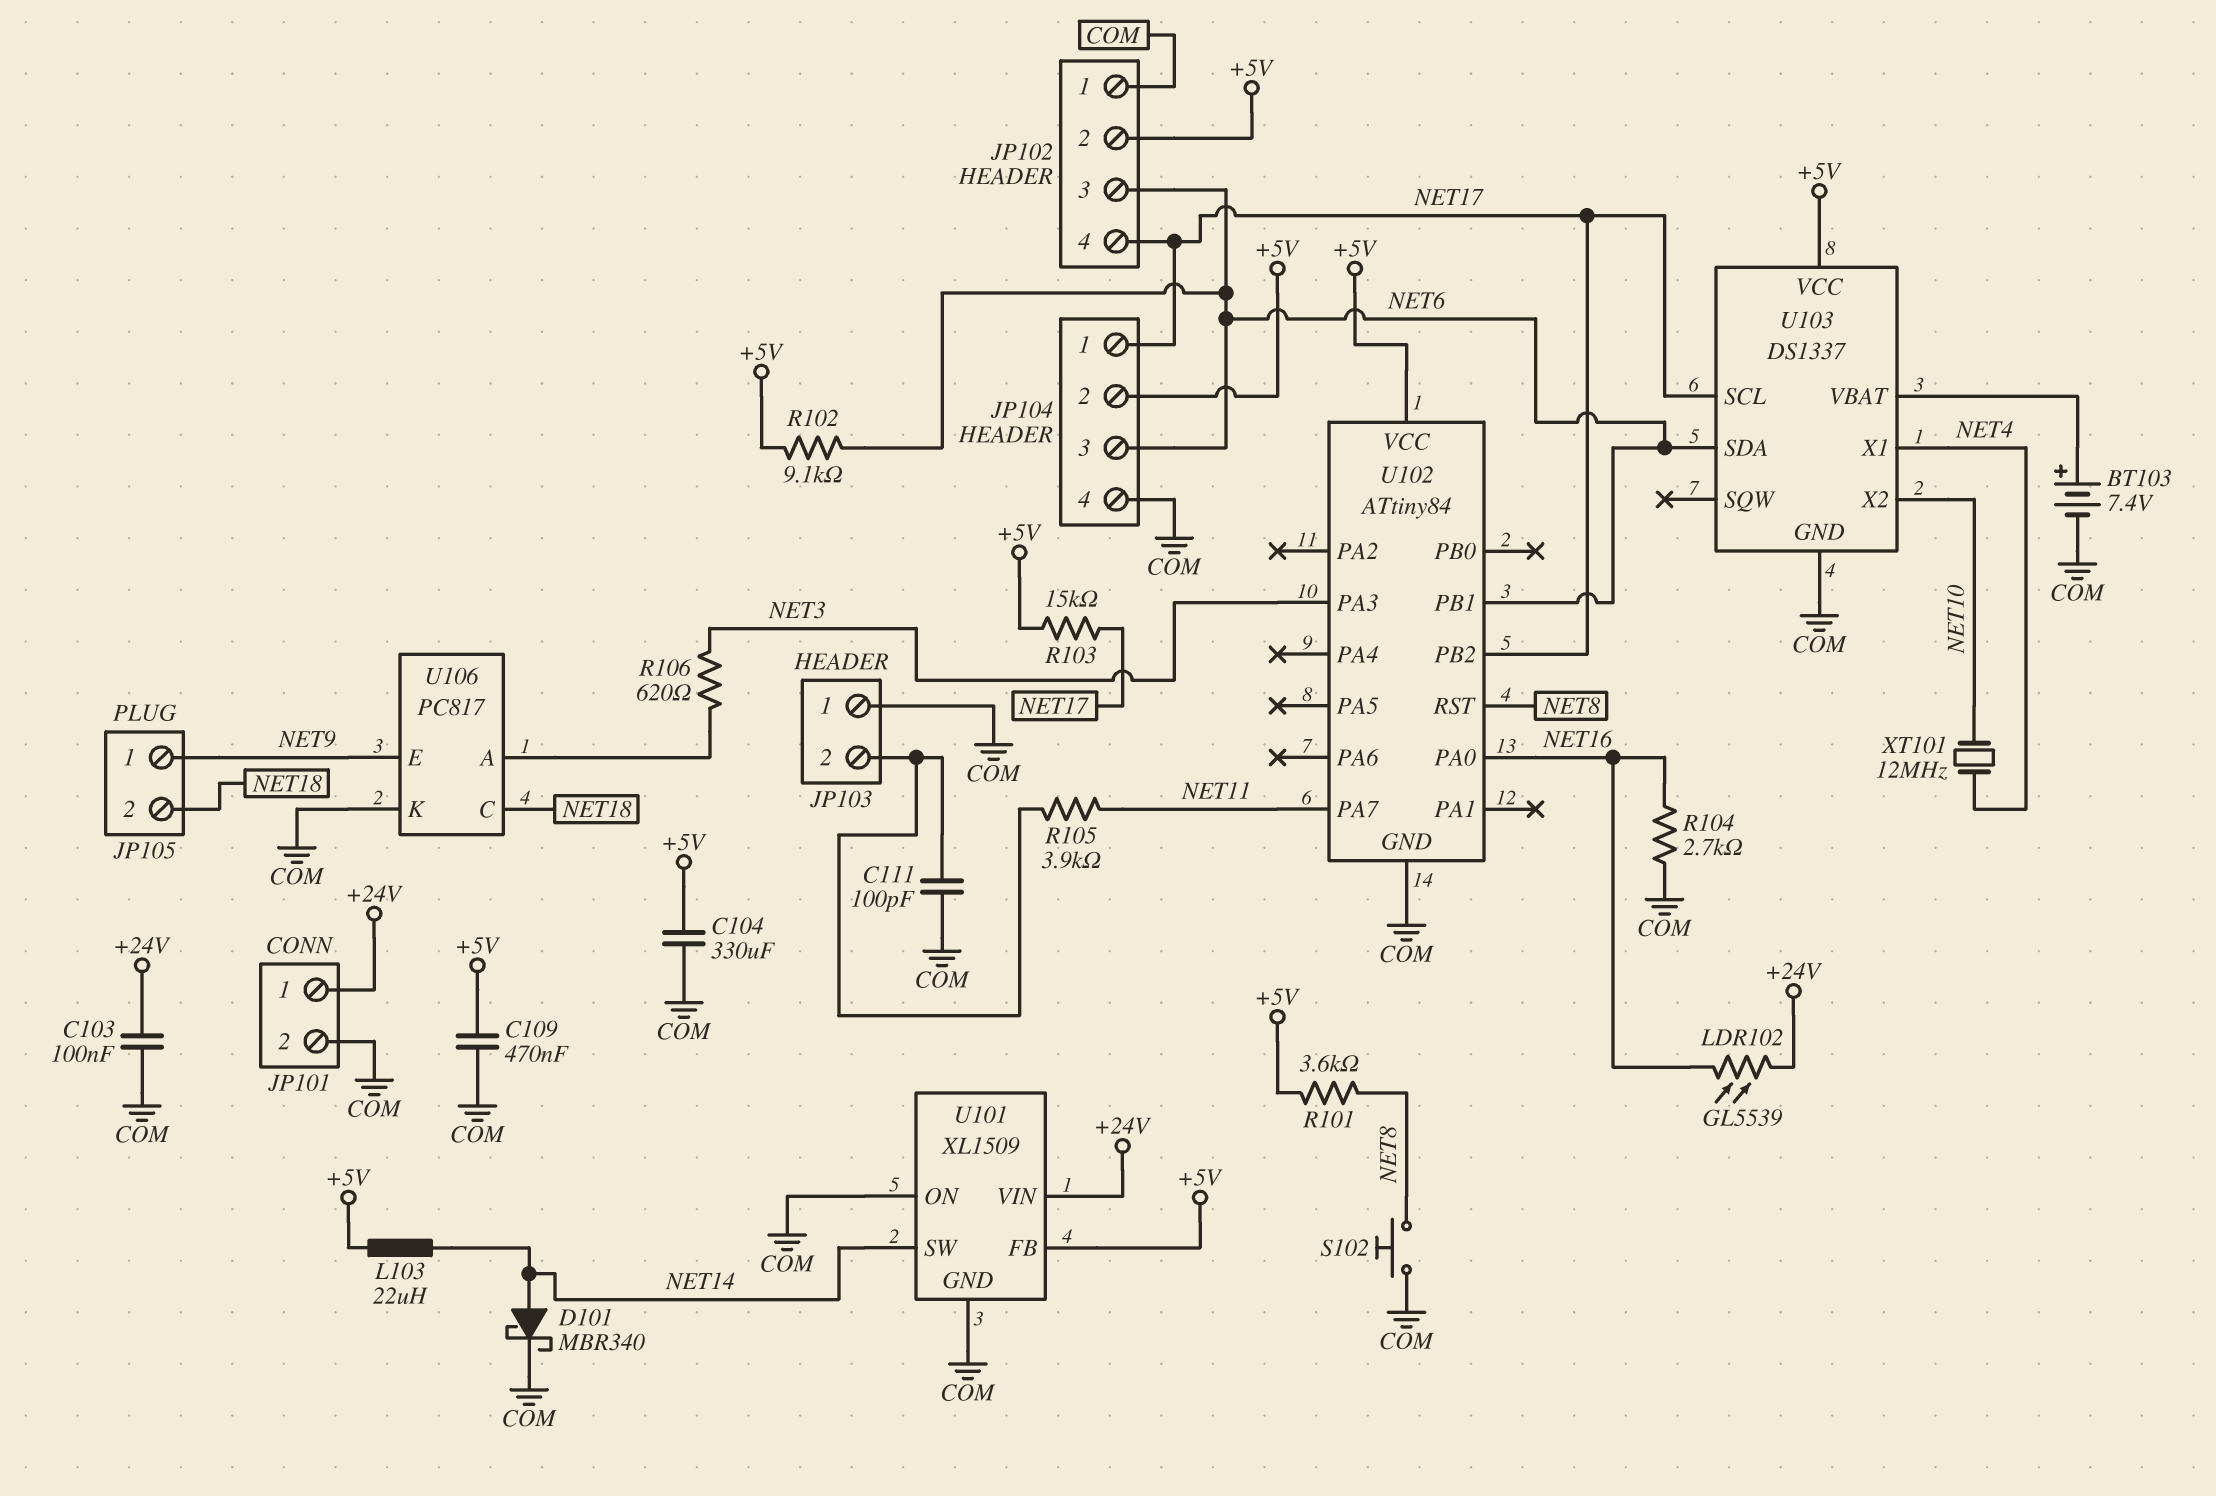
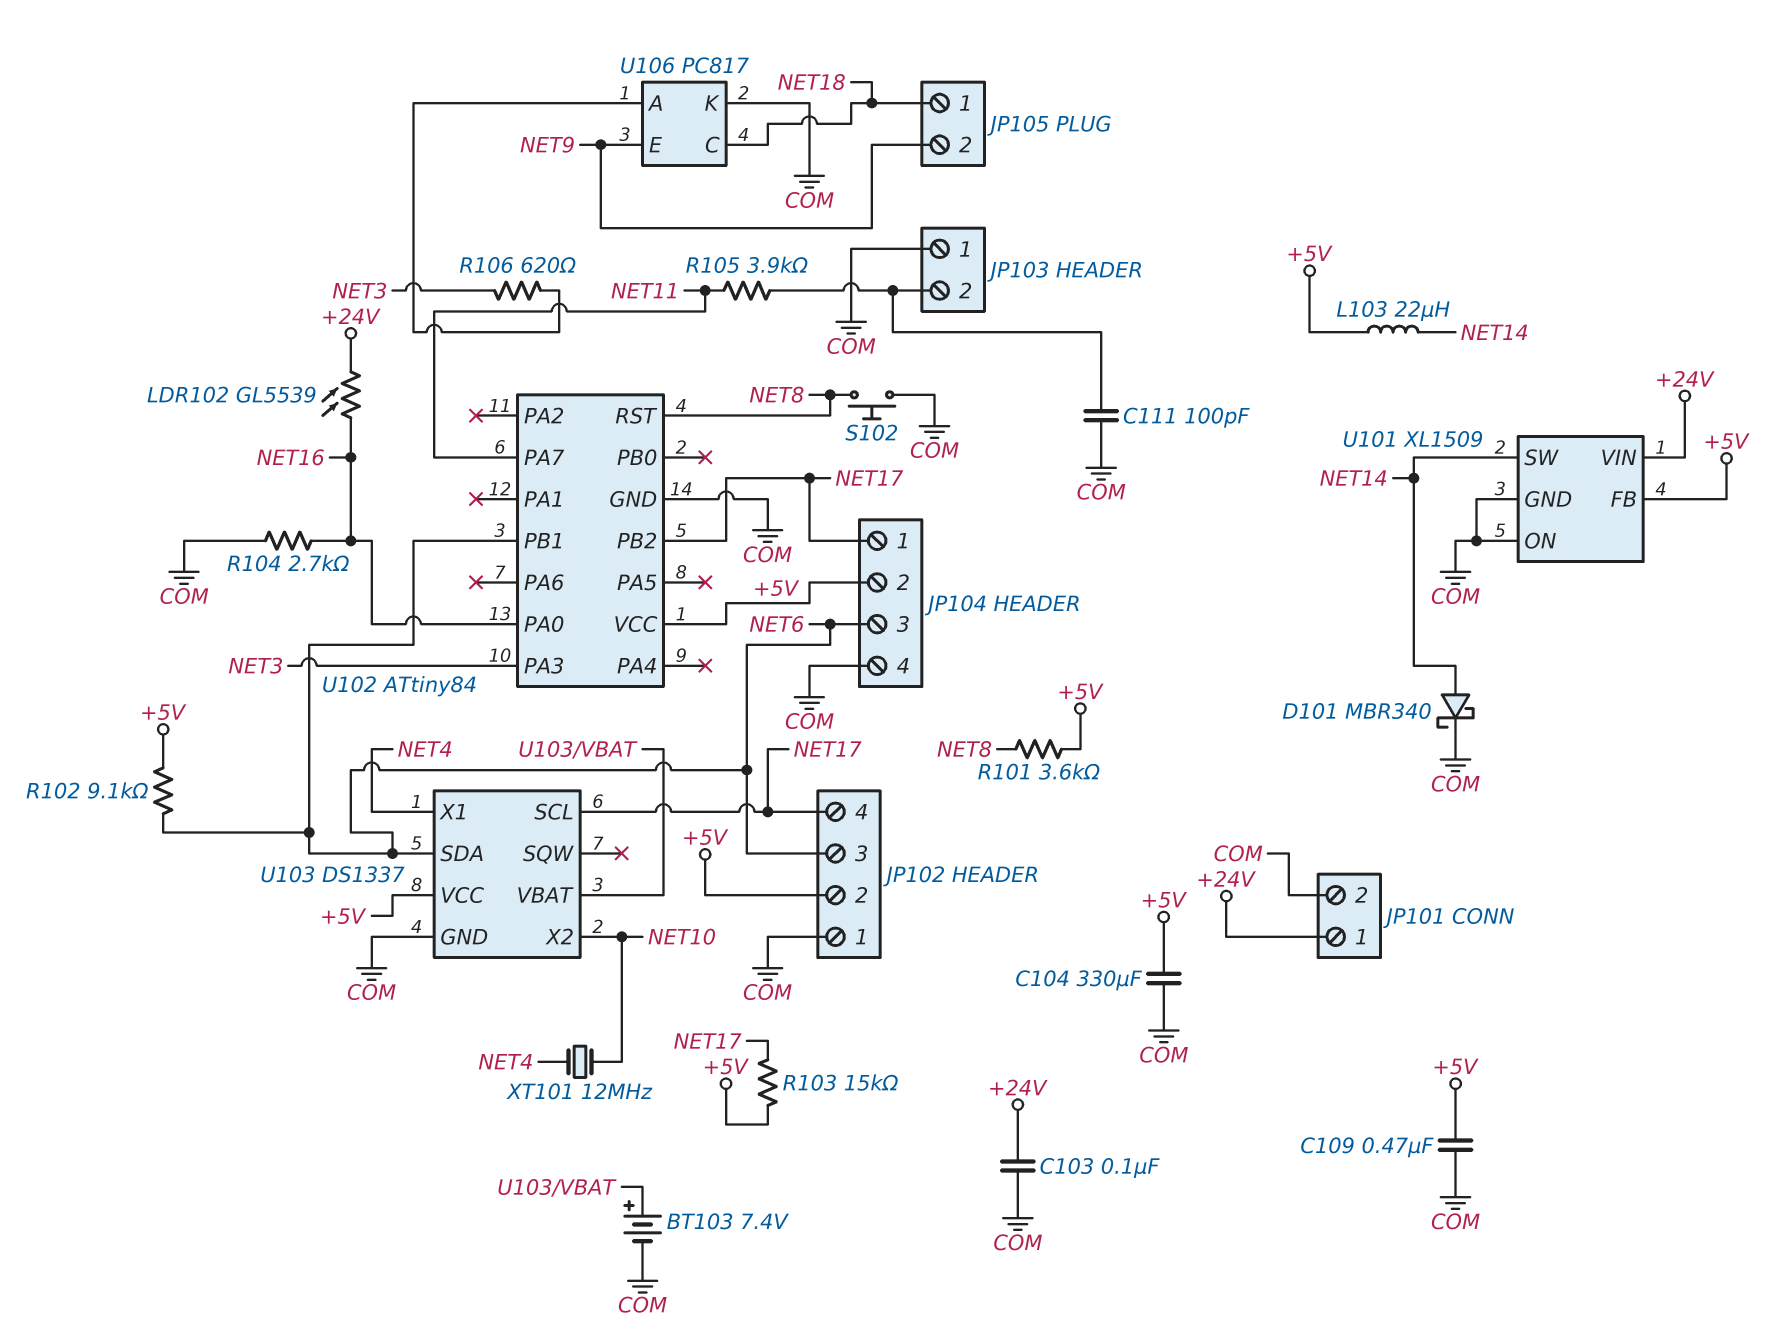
JP105 pin 1: NET9 -> NET18
JP105 pin 2: NET18 -> NET9

